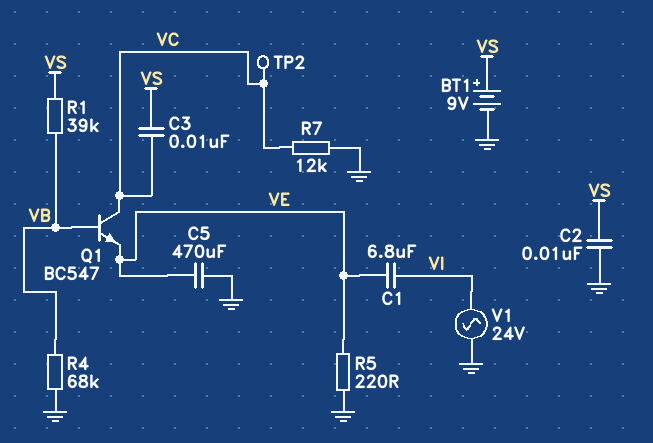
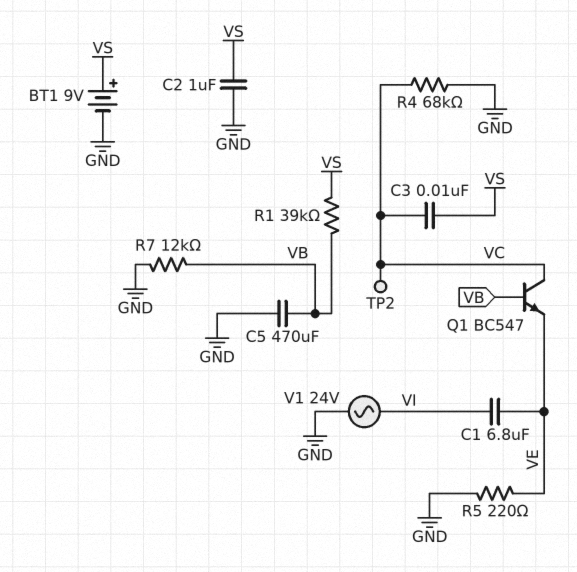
C2: 10nF (GND, VS) -> 1uF (GND, VS)
C5: 470uF (GND, VE) -> 470uF (GND, VB)
R4: 68k (GND, VB) -> 68k (GND, VC)
R7: 12k (GND, VC) -> 12k (GND, VB)

